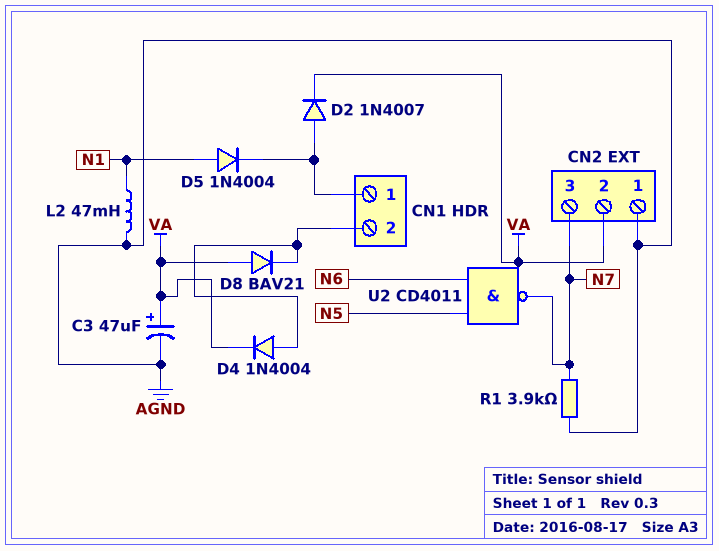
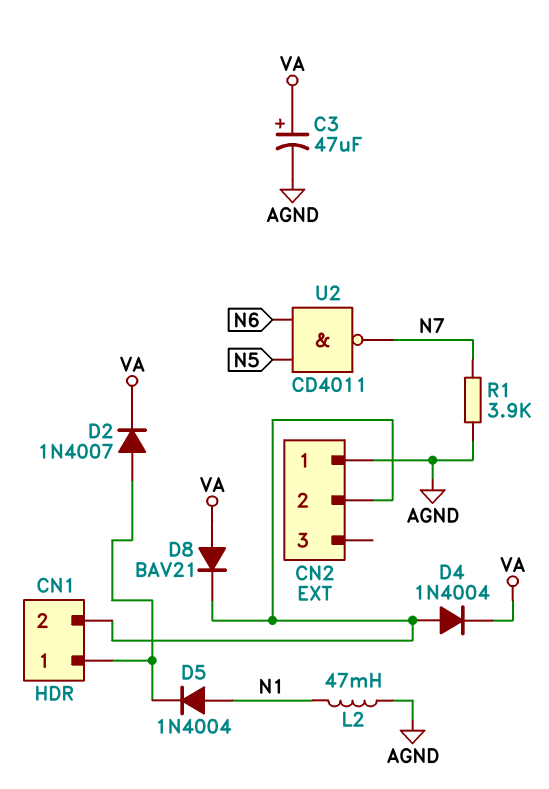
CN2 pin 2: VA -> CN1/2
CN2 pin 3: N7 -> none

